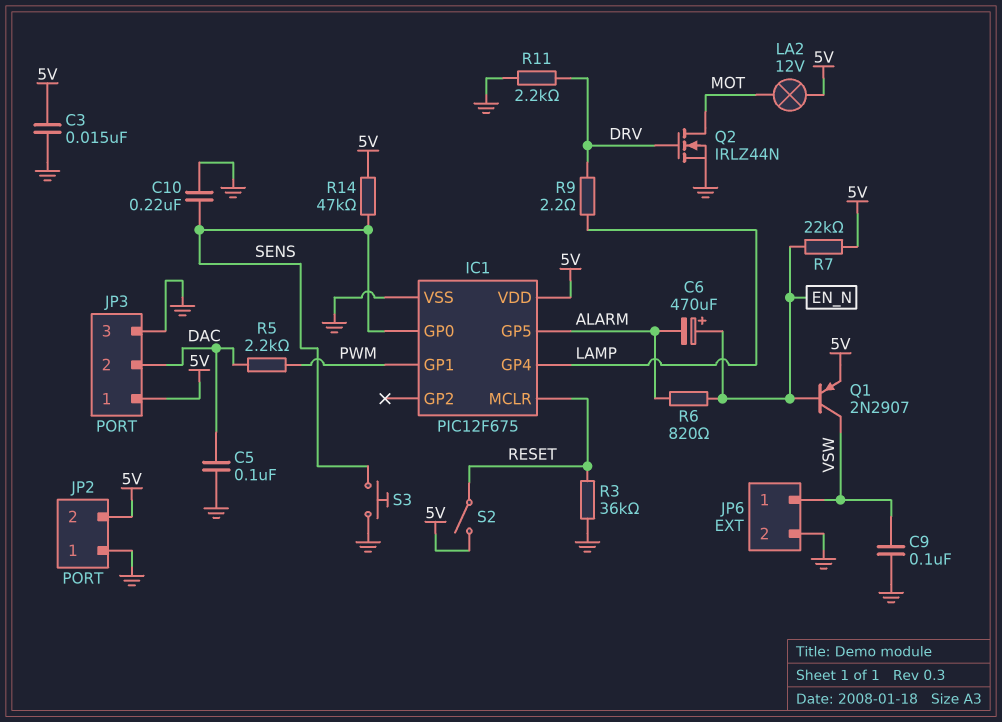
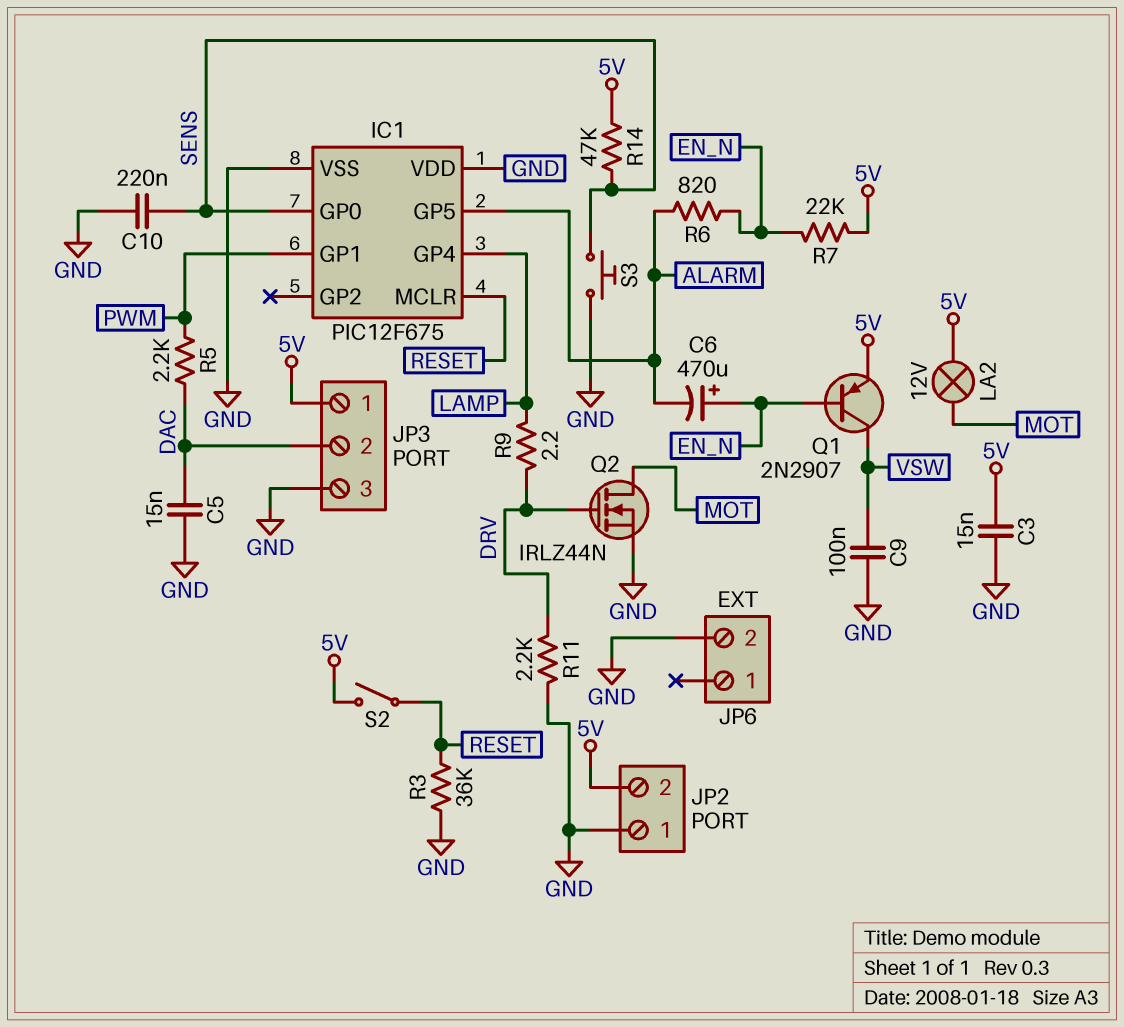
C5: 100nF (DAC, GND) -> 15nF (DAC, GND)
IC1 pin VDD: 5V -> GND
JP6 pin 1: VSW -> none

